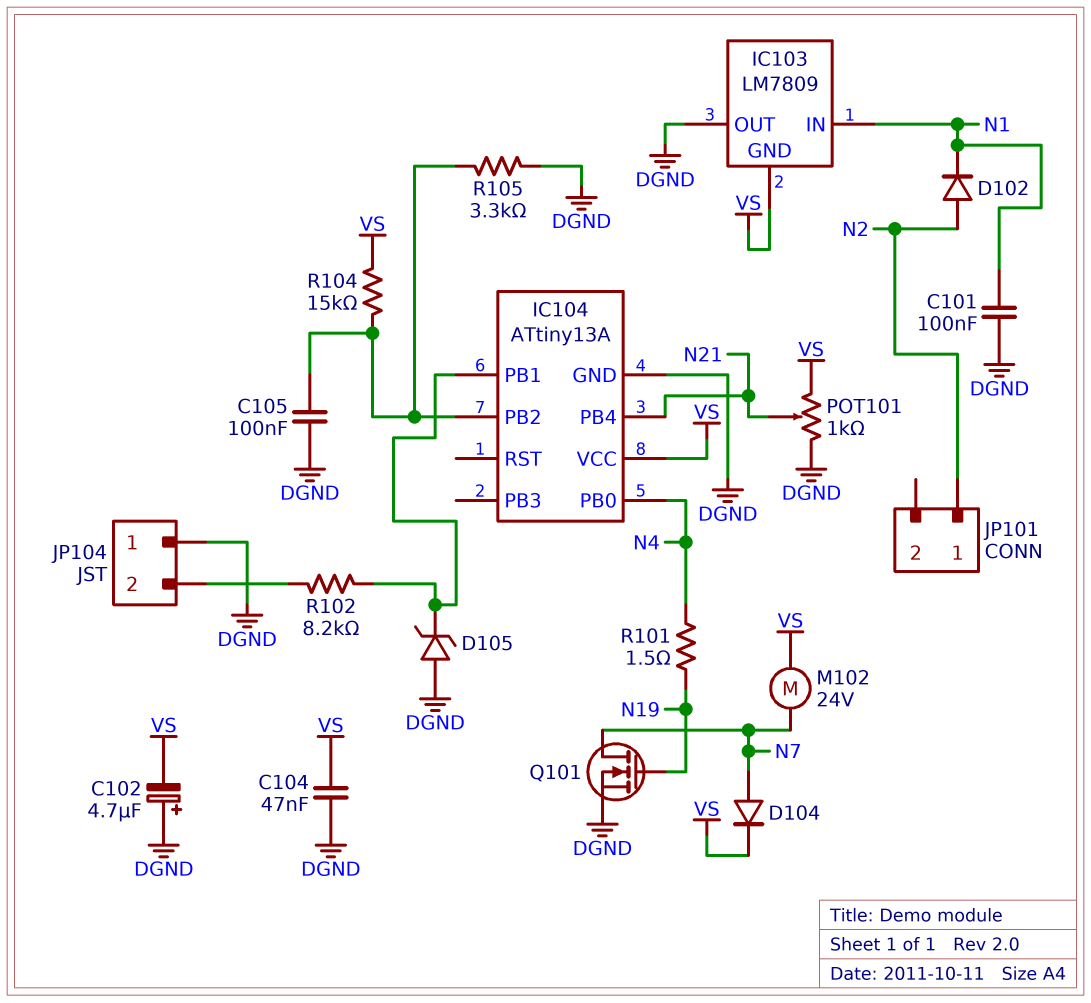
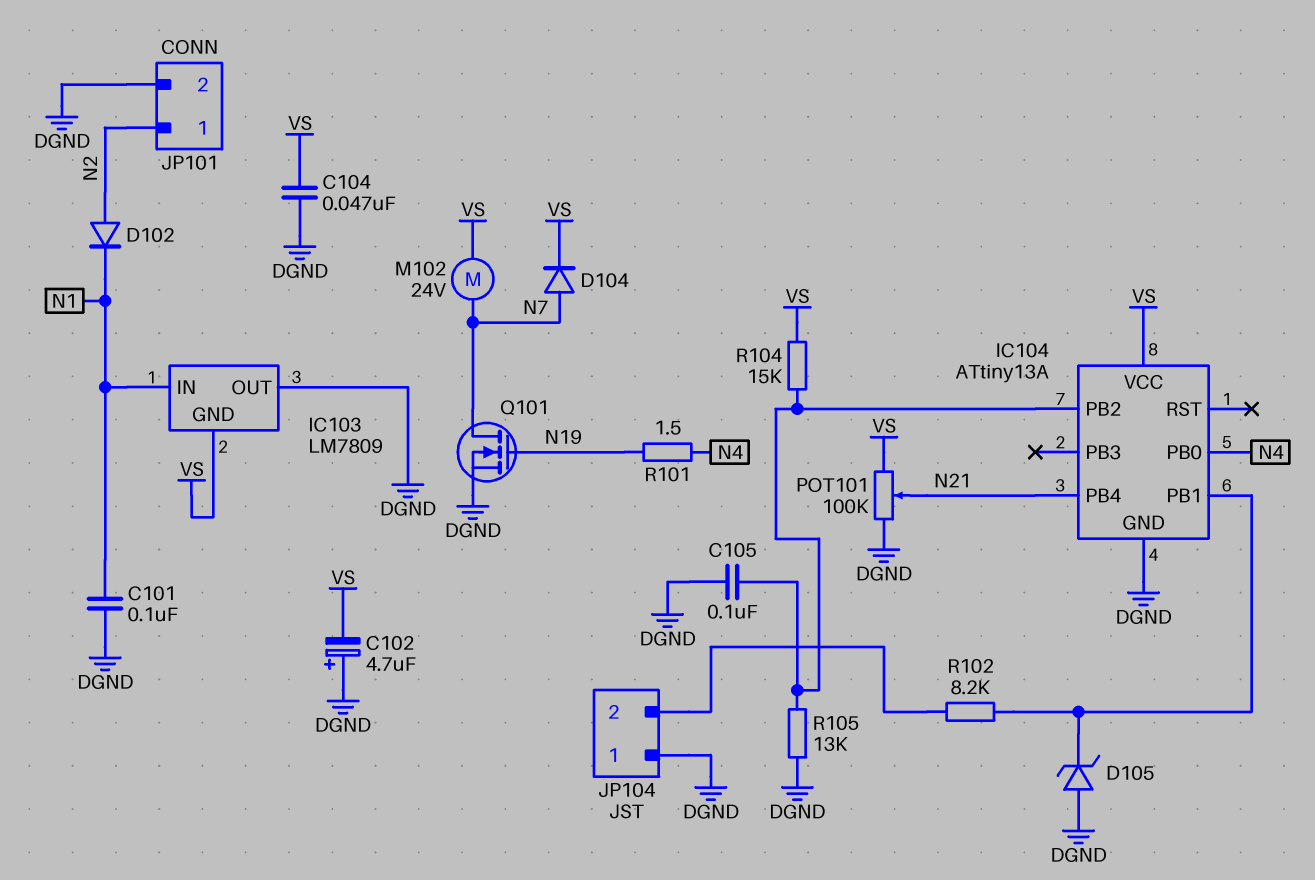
JP101 pin 2: none -> DGND
POT101: 1k (DGND, VS, wiper N21) -> 100k (DGND, VS, wiper N21)
R105: 3.3k (DGND, IC104/PB2) -> 13k (DGND, IC104/PB2)

